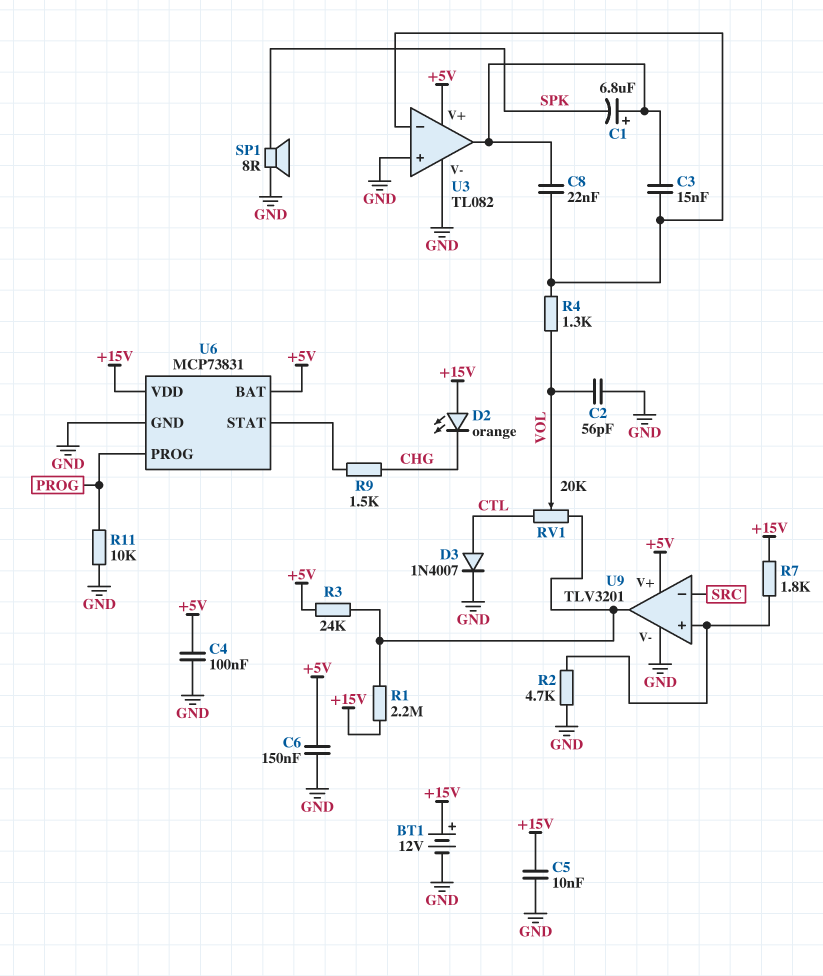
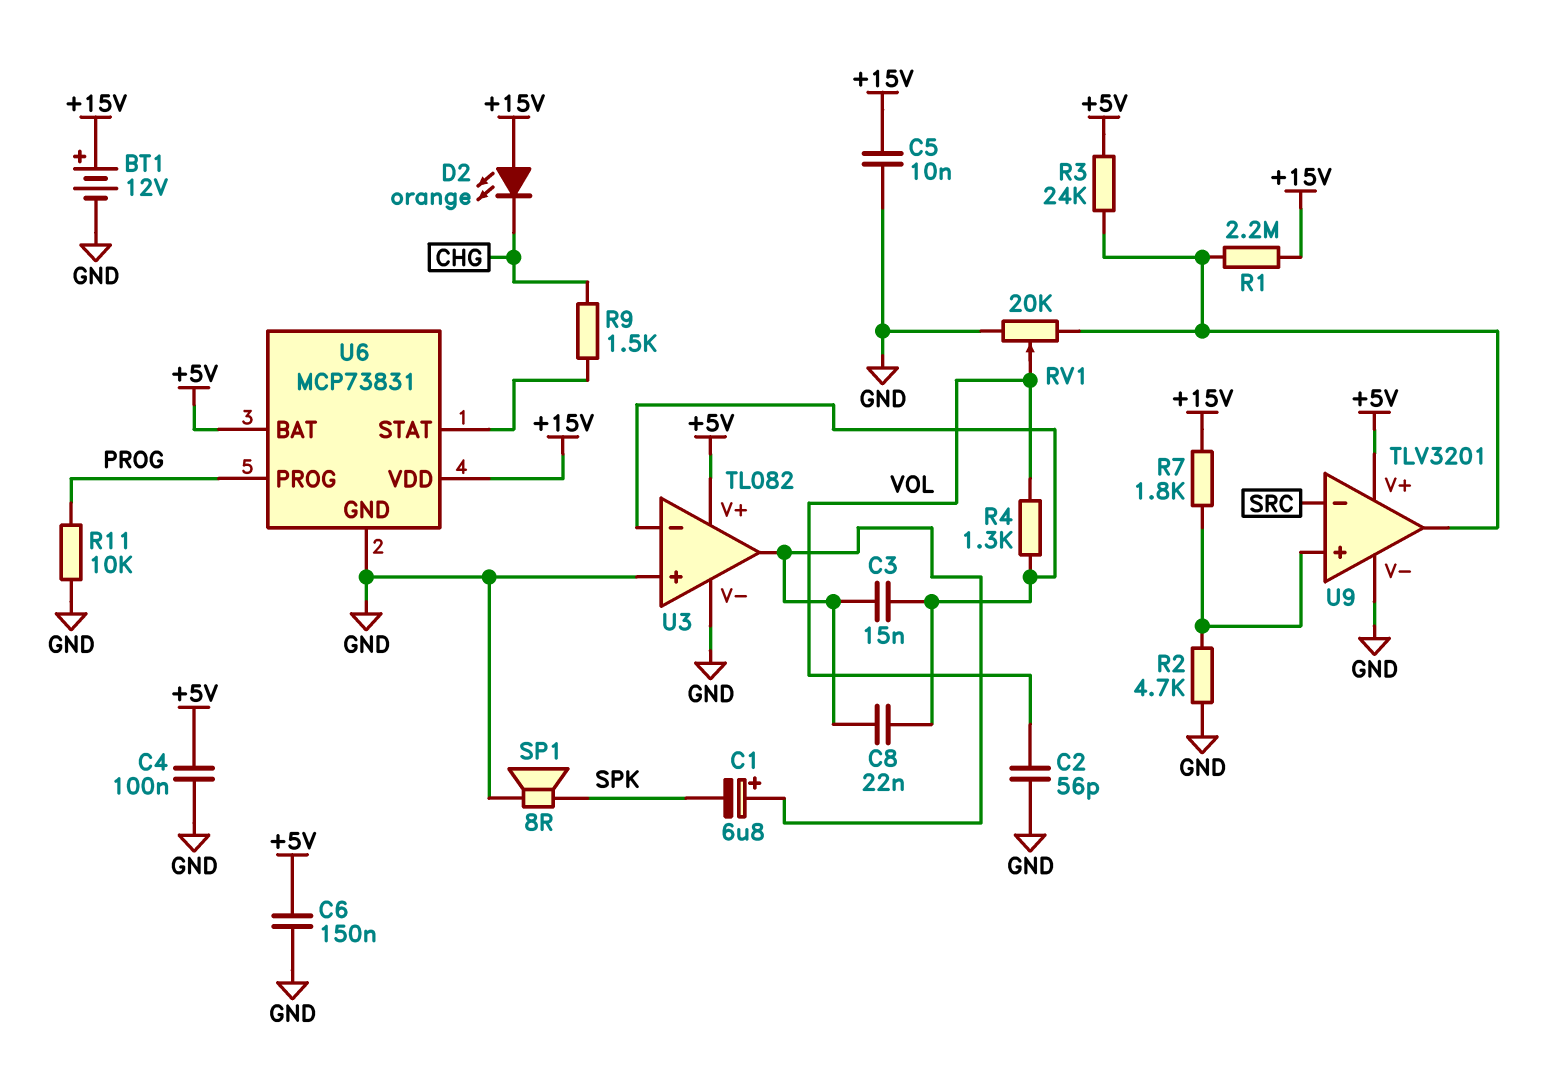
D3: diode 1N4007 (A CTL, K GND) -> none
RV1: 20k (CTL, U9/out, wiper VOL) -> 20k (GND, U9/out, wiper VOL)

